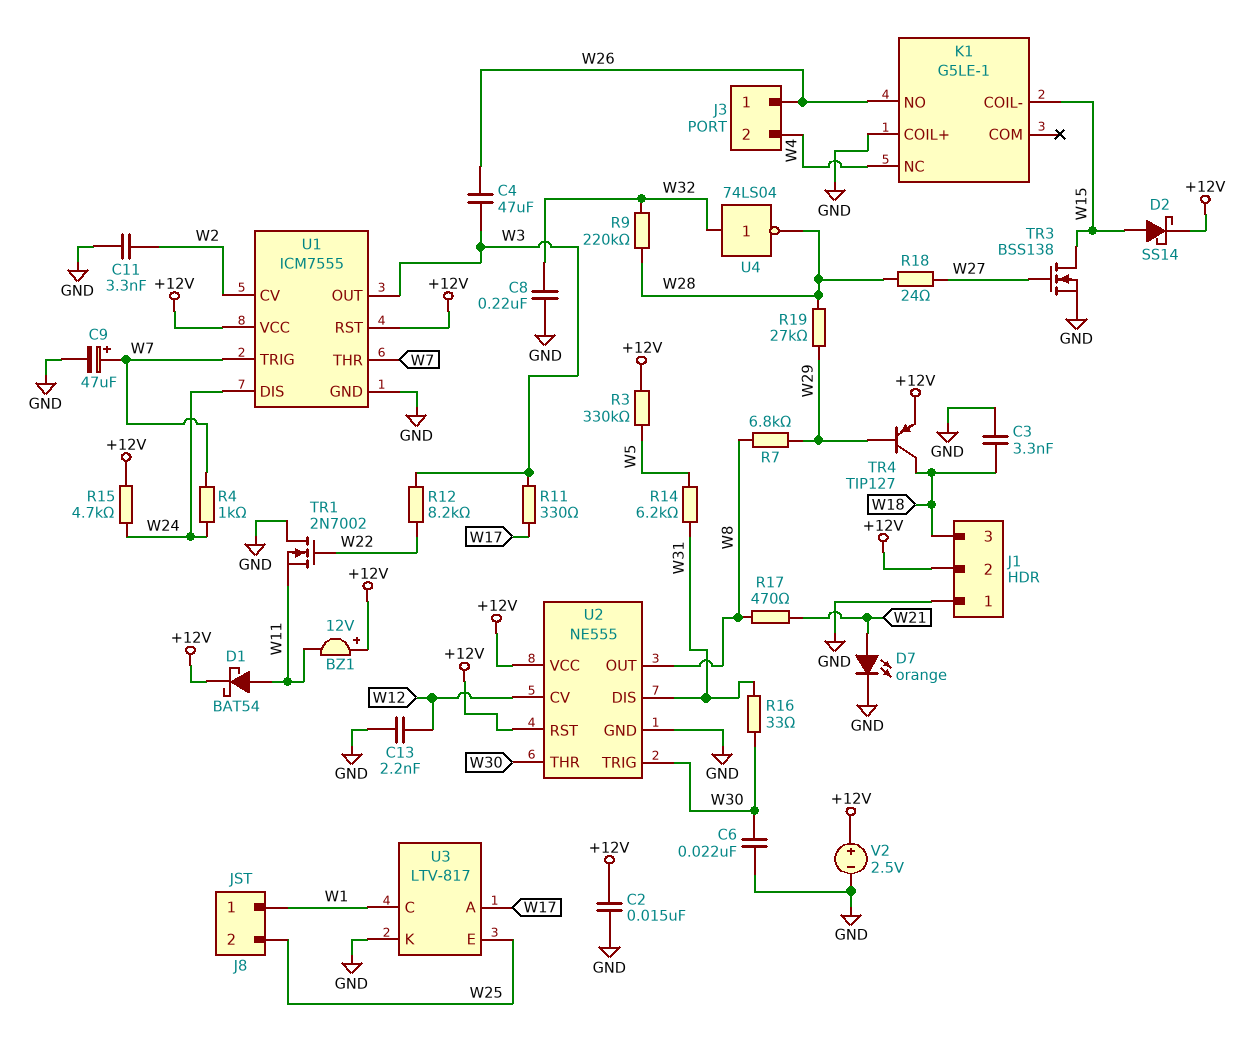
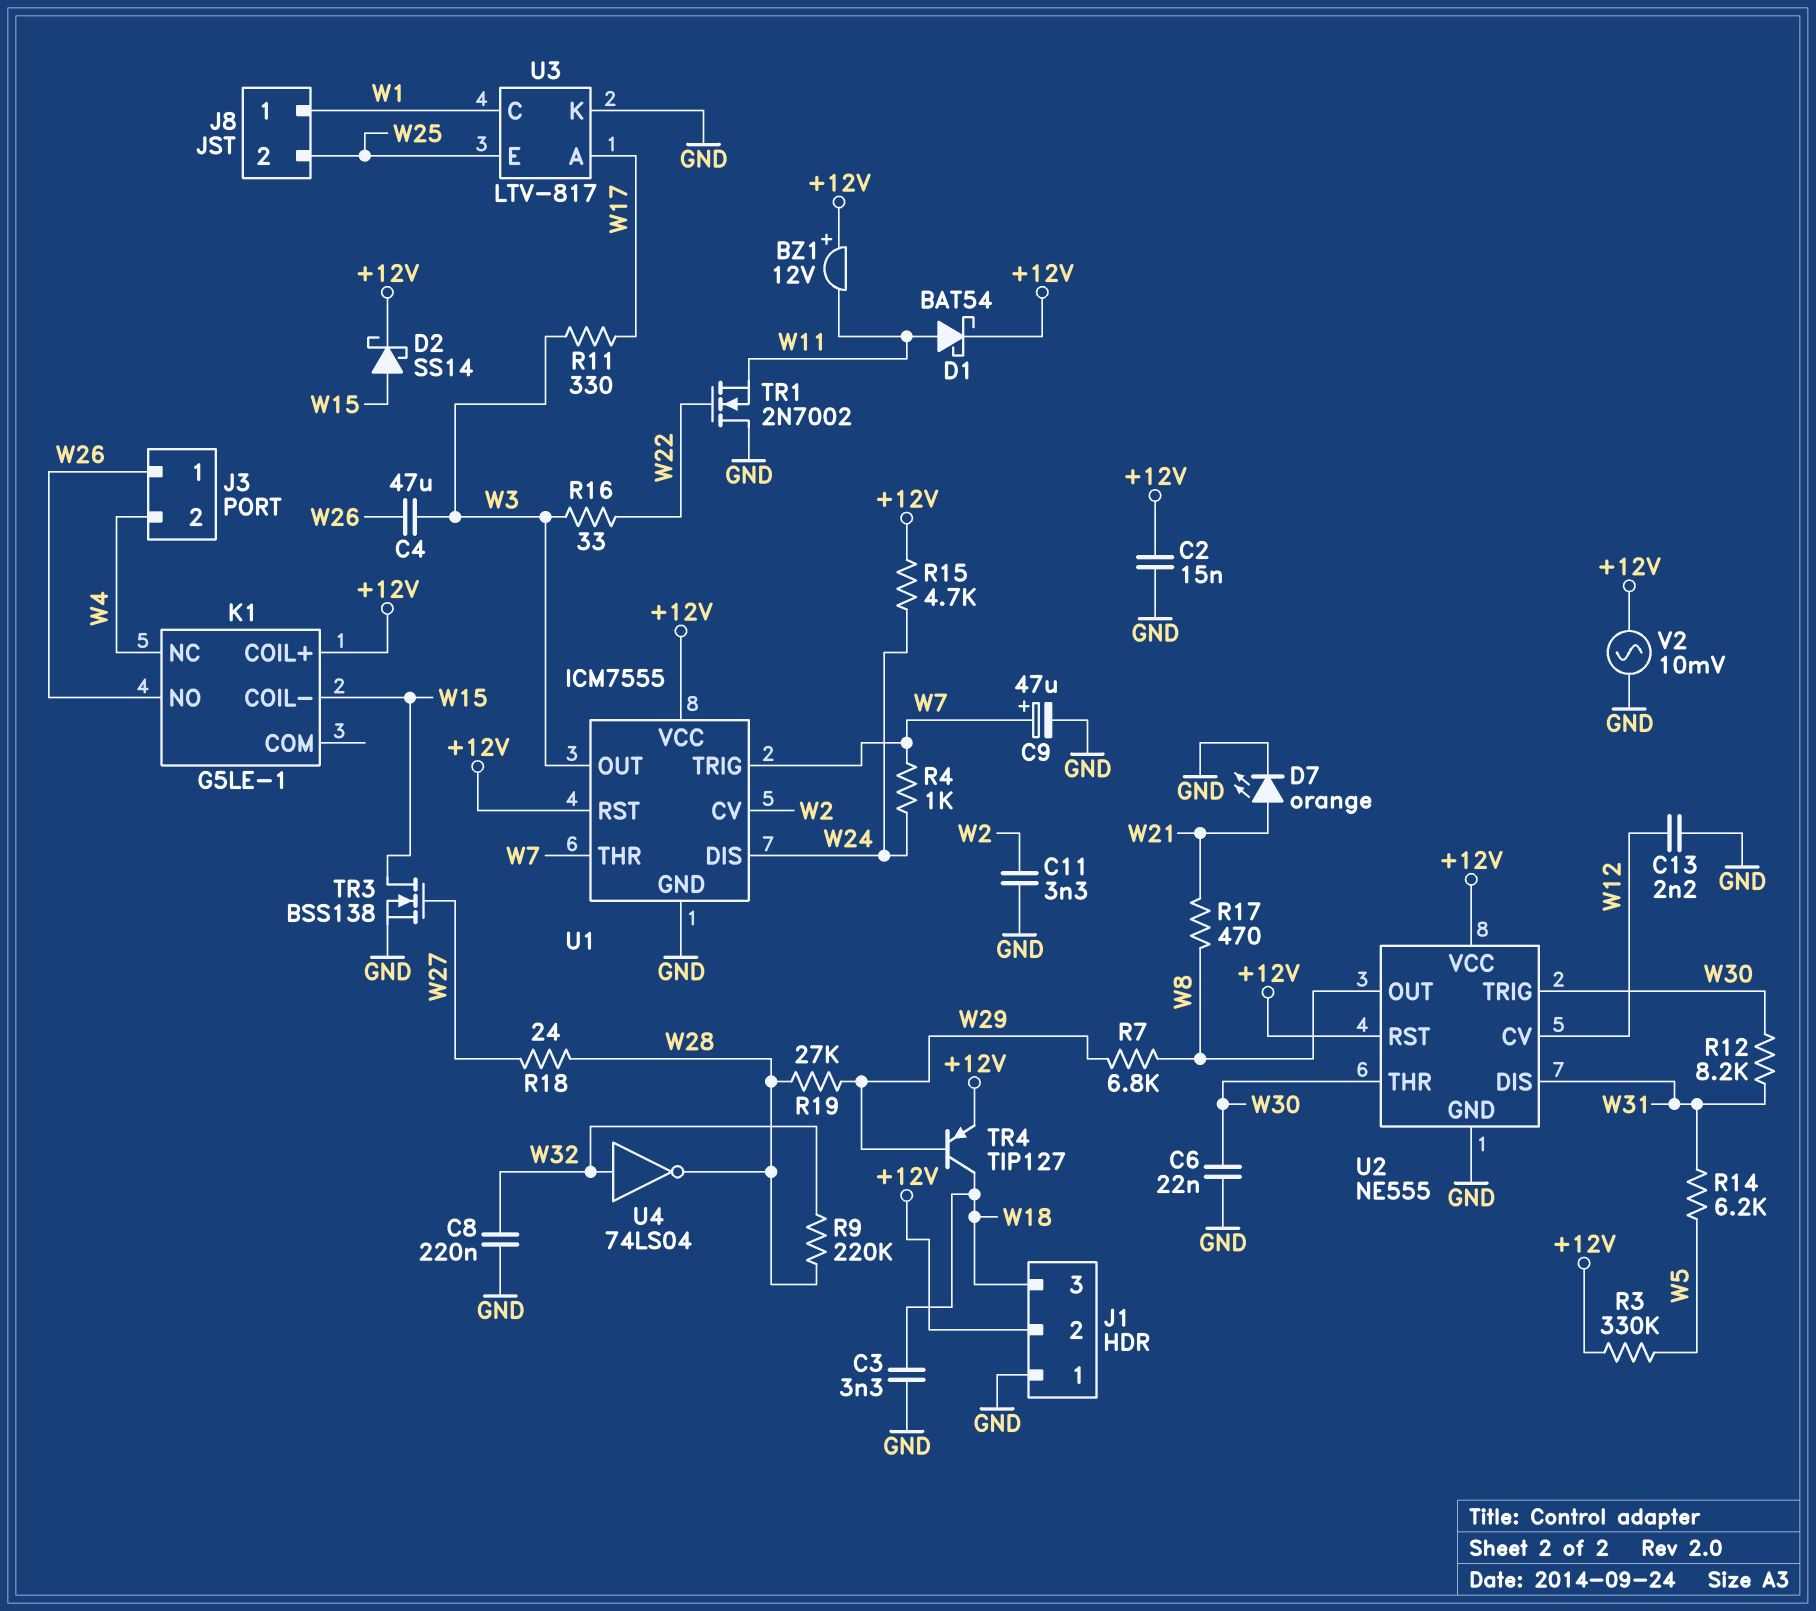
K1 pin COIL+: GND -> +12V
R12: 8.2k (W3, W22) -> 8.2k (W30, W31)
R16: 33 (W30, W31) -> 33 (W3, W22)
V2: 2.5V (plus +12V, minus GND) -> AC 10mV (+12V, GND)

